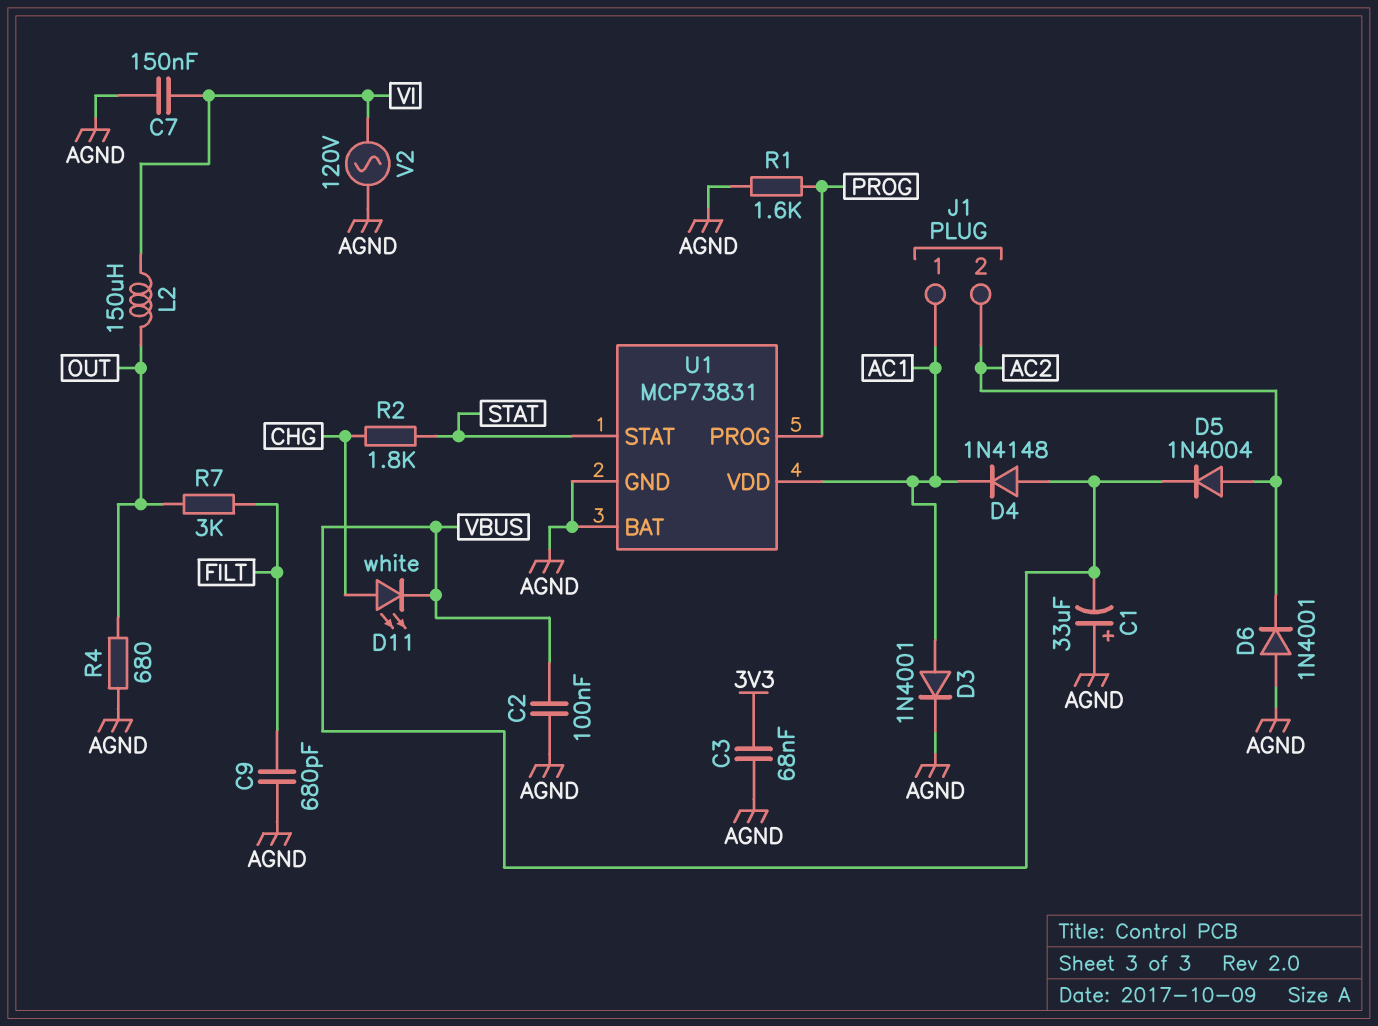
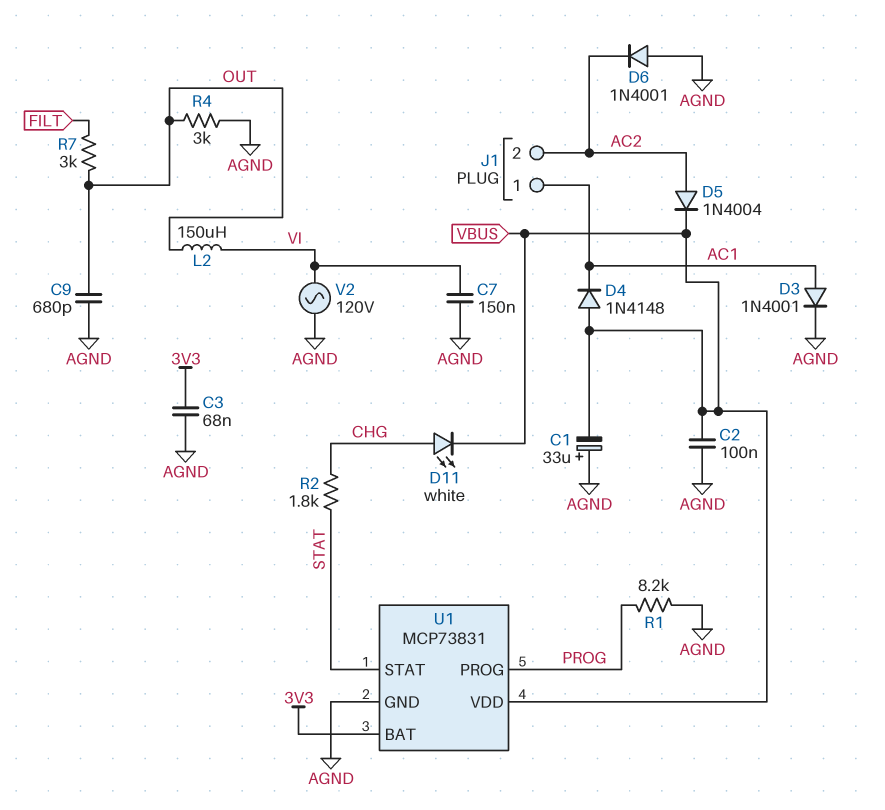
C9: 680pF (AGND, FILT) -> 680pF (AGND, OUT)
R1: 1.6k (AGND, PROG) -> 8.2k (AGND, PROG)
R4: 680 (AGND, OUT) -> 3k (AGND, OUT)
U1 pin BAT: AGND -> 3V3
U1 pin VDD: AC1 -> VBUS

